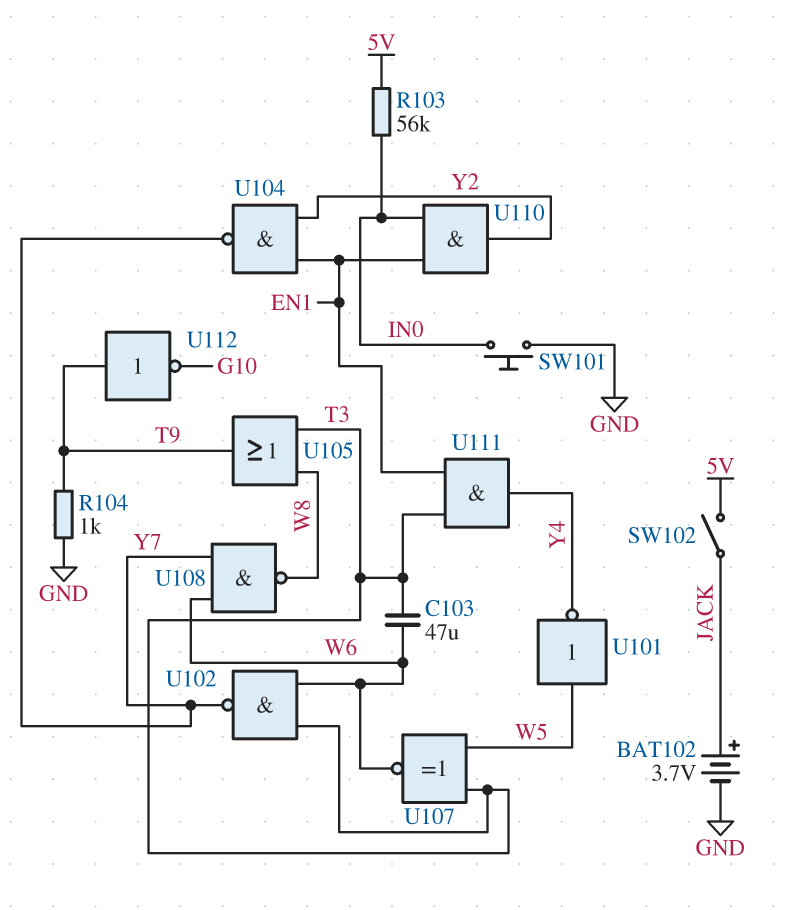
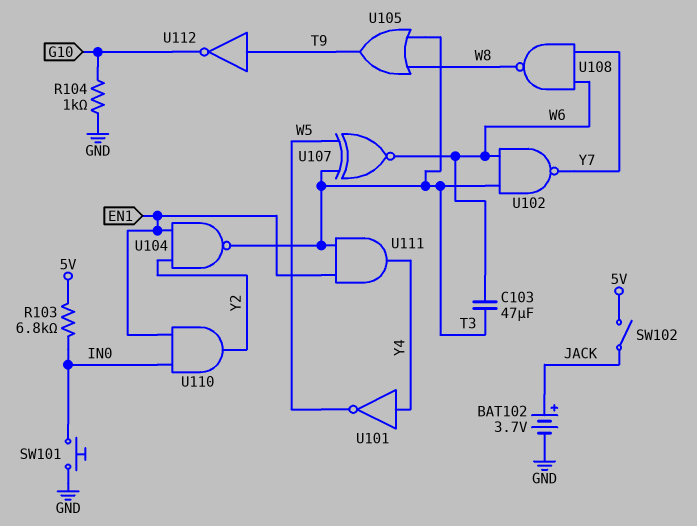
R103: 56k (5V, IN0) -> 6.8k (5V, IN0)
R104: 1k (GND, T9) -> 1k (G10, GND)
U101: NOT (in W5, out Y4) -> NOT (in Y4, out W5)
U104: NAND (in EN1, in Y2, out Y7) -> NAND (in EN1, in Y2, out T3)

